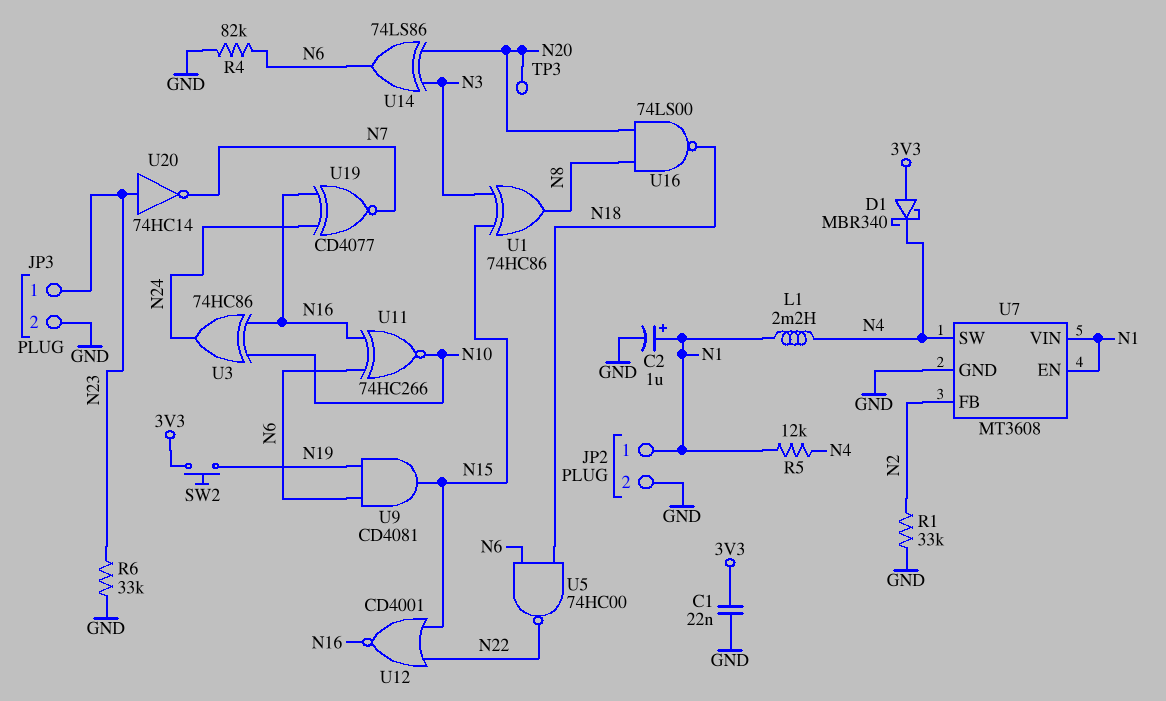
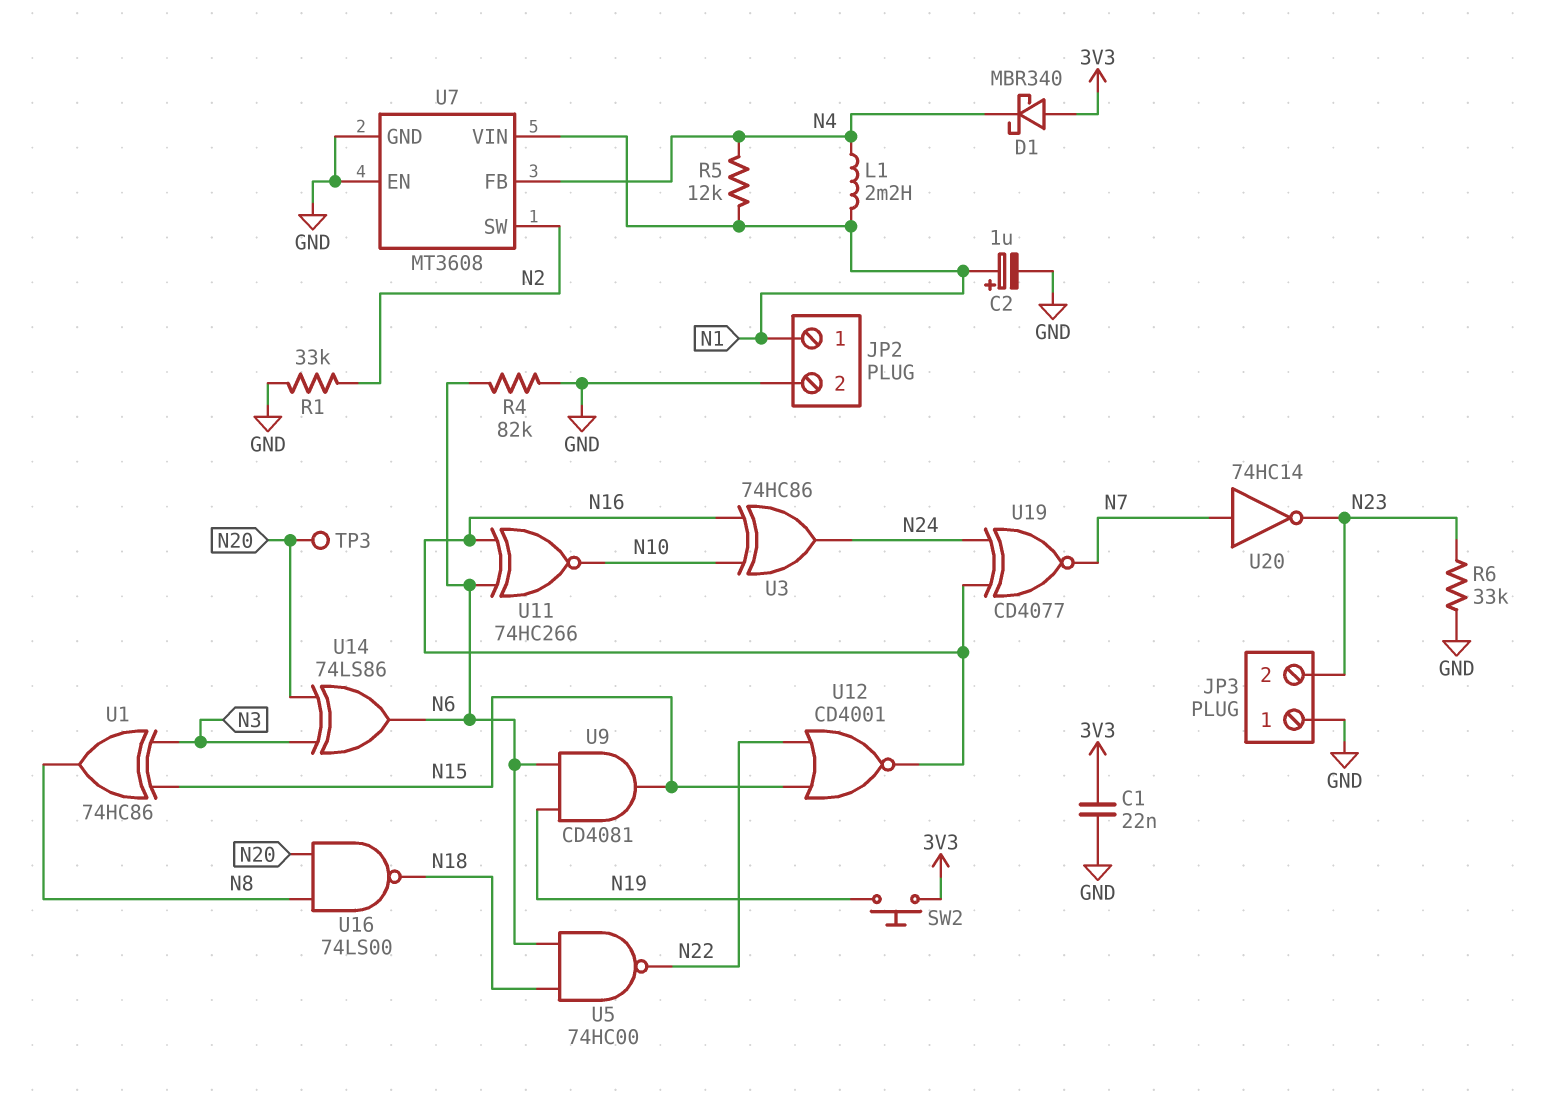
JP3 pin 1: N23 -> GND
JP3 pin 2: GND -> N23
U7 pin EN: N1 -> GND
U7 pin FB: N2 -> N4
U7 pin SW: N4 -> N2
U20: NOT 74HC14 (in N23, out N7) -> NOT 74HC14 (in N7, out N23)

